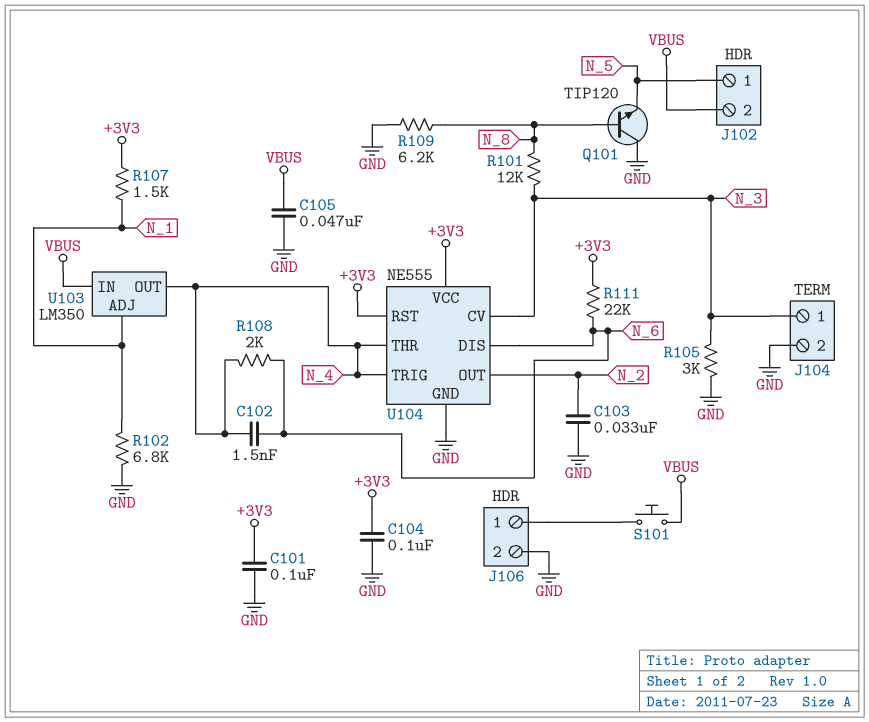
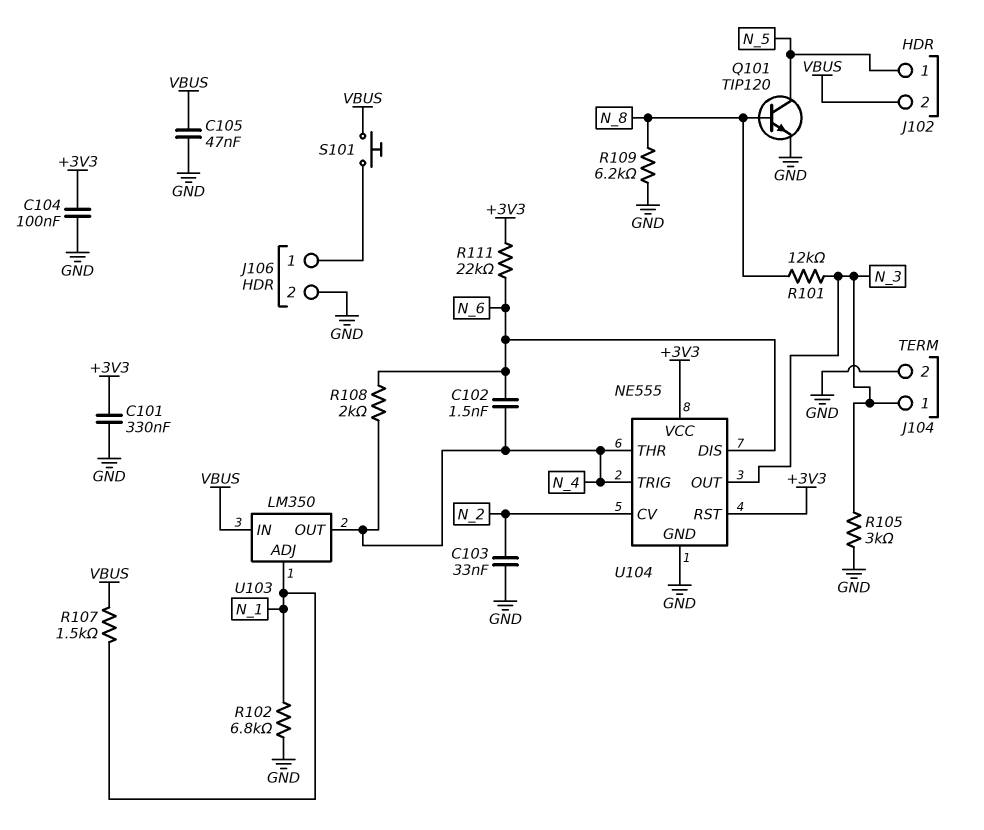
C101: 100nF (+3V3, GND) -> 330nF (+3V3, GND)
Q101: NPN TIP120 (B N_8, C GND, E N_5) -> NPN TIP120 (B N_8, C N_5, E GND)
R107: 1.5k (+3V3, N_1) -> 1.5k (N_1, VBUS)
U104 pin CV: N_3 -> N_2
U104 pin OUT: N_2 -> N_3

